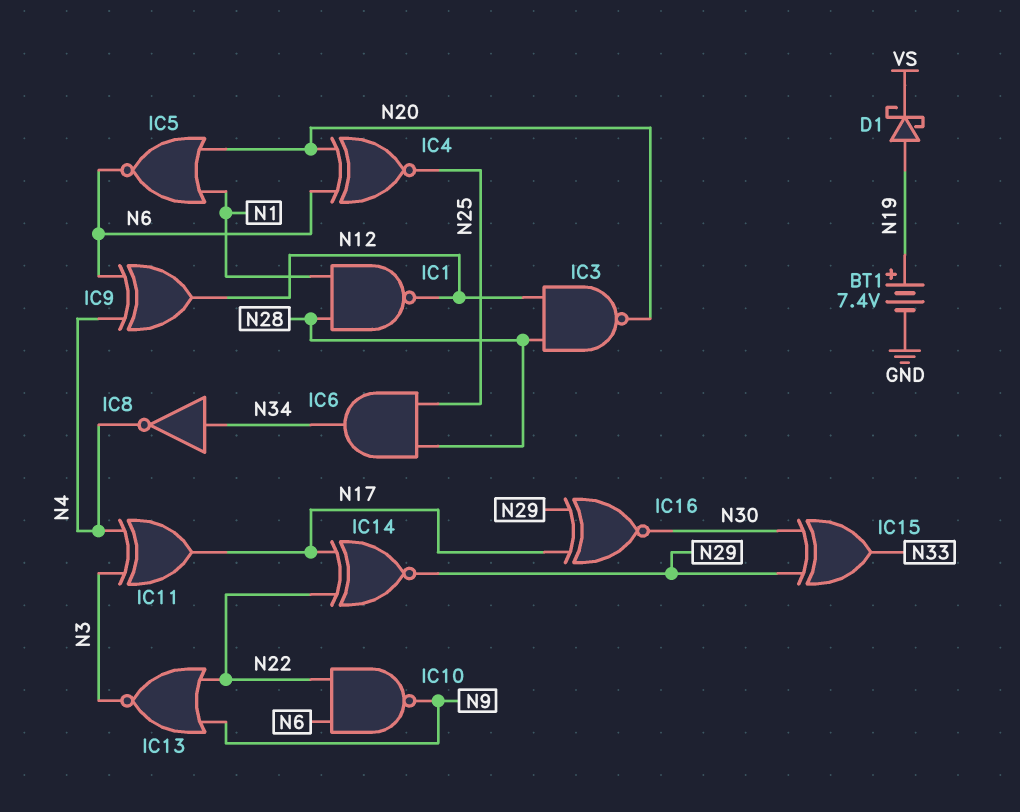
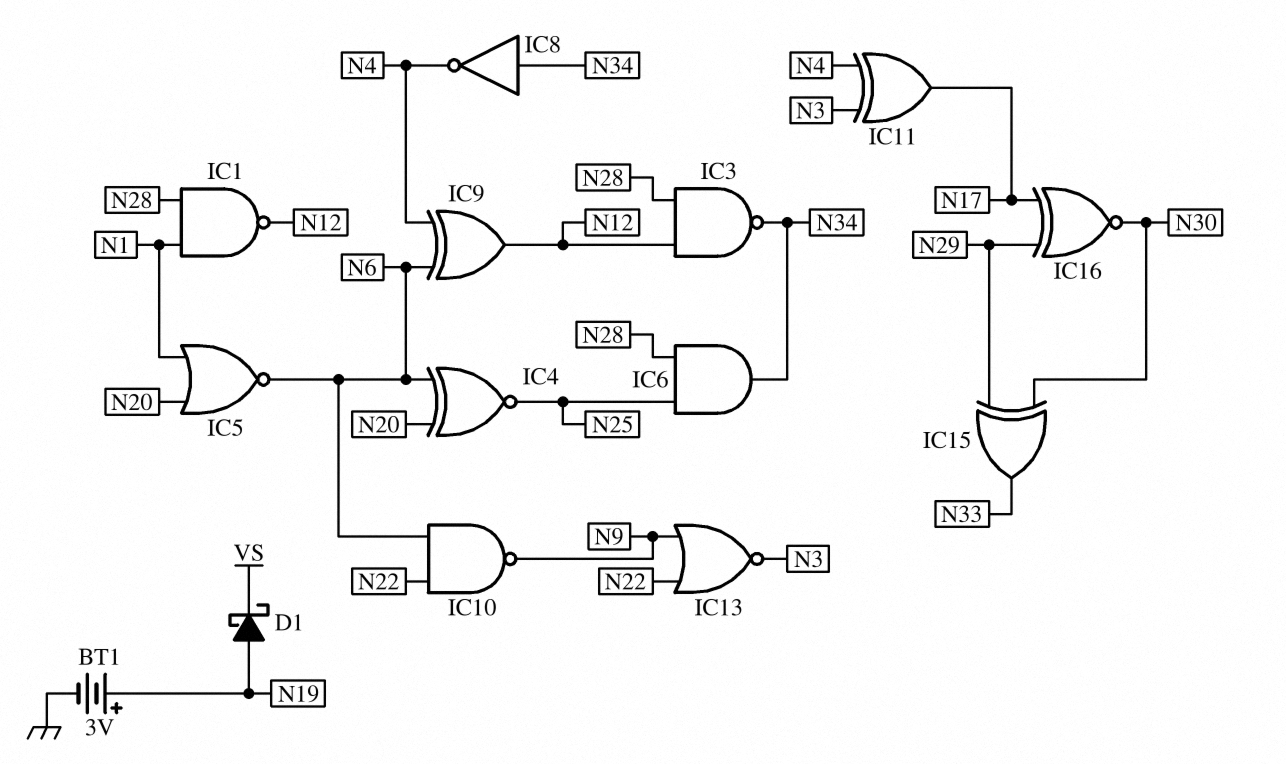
BT1: 7.4V (plus N19, minus GND) -> 3V (plus N19, minus GND)
IC3: NAND (in N12, in N28, out N20) -> NAND (in N12, in N28, out N34)
IC14: XNOR (in N17, in N22, out N29) -> none

